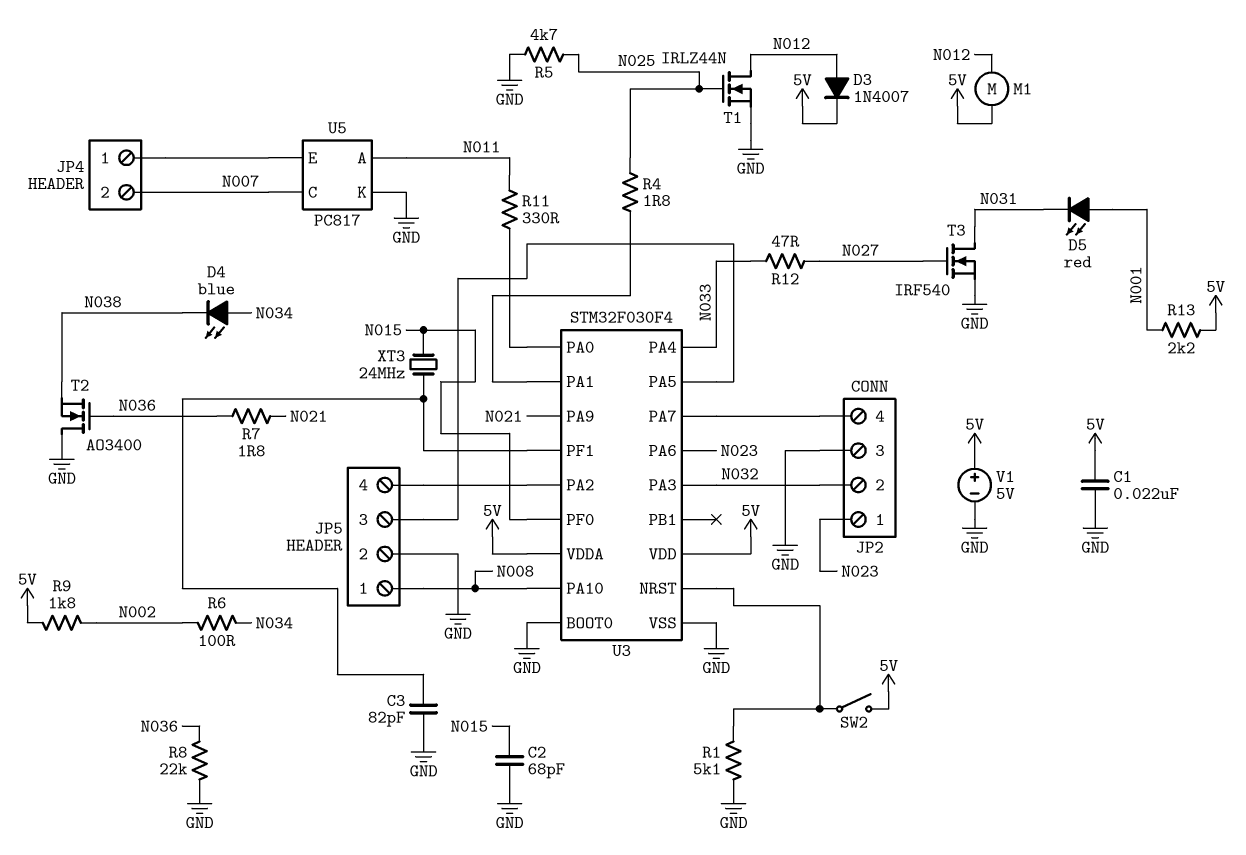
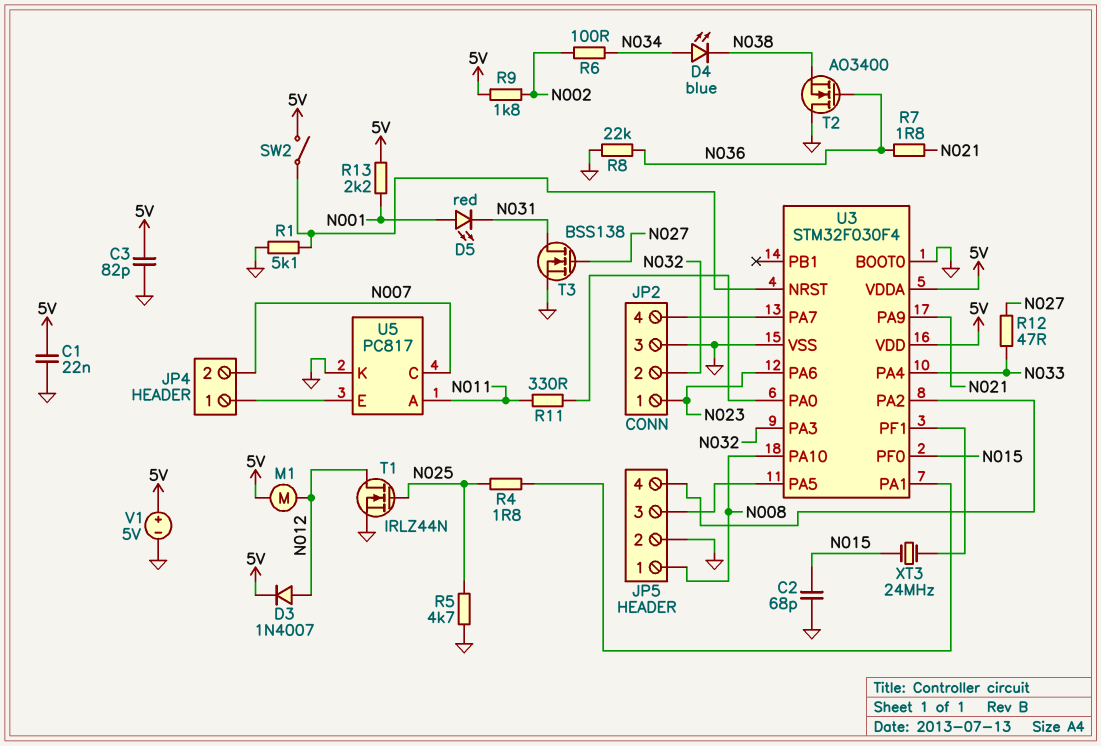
C3: 82pF (GND, U3/PF1) -> 82pF (5V, GND)
T3: NMOS IRF540 (G N027, D N031, S GND) -> NMOS BSS138 (G N027, D N031, S GND)

